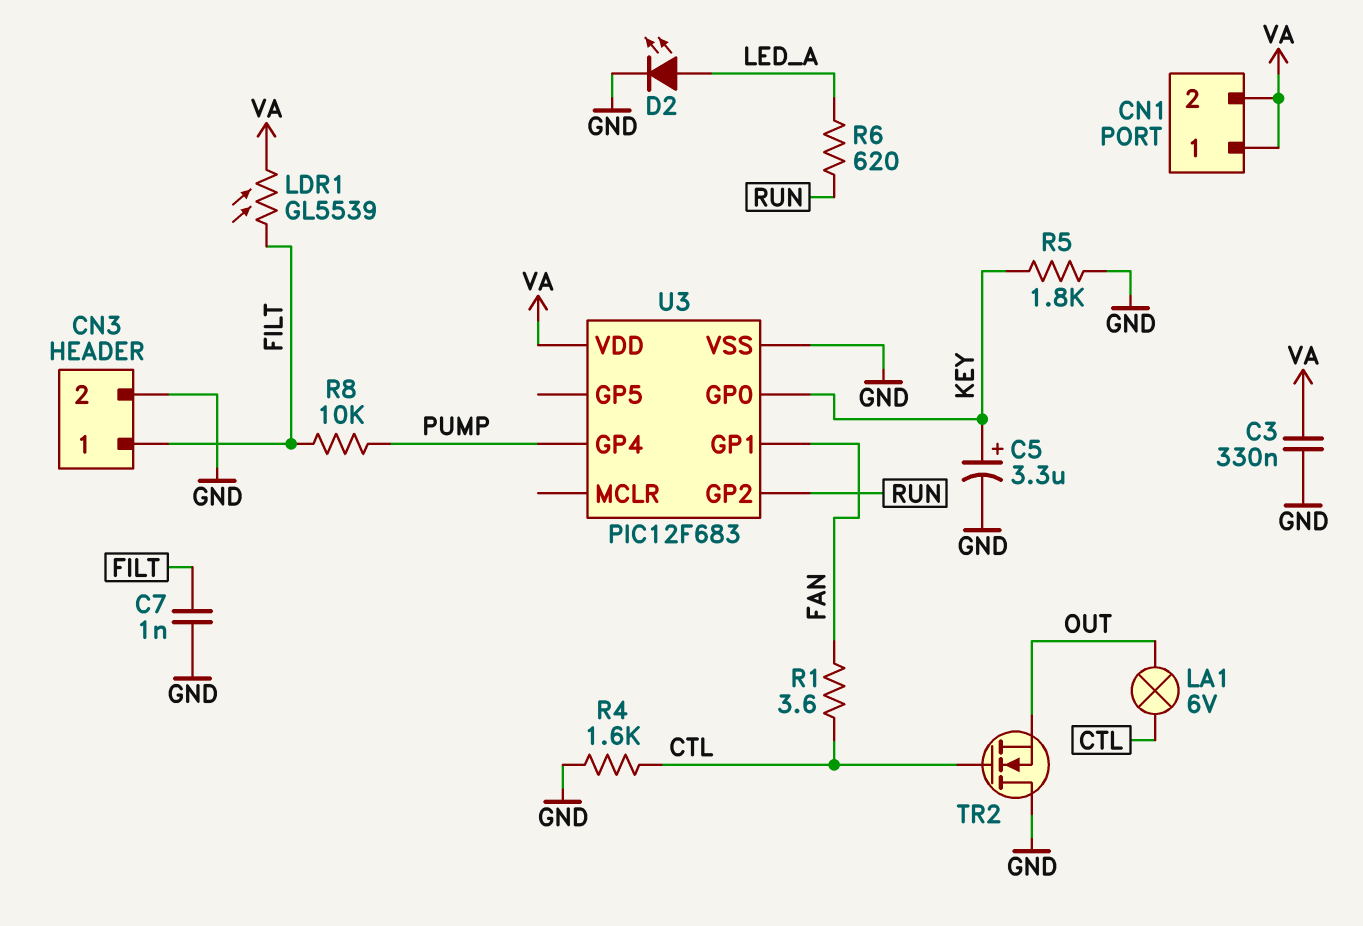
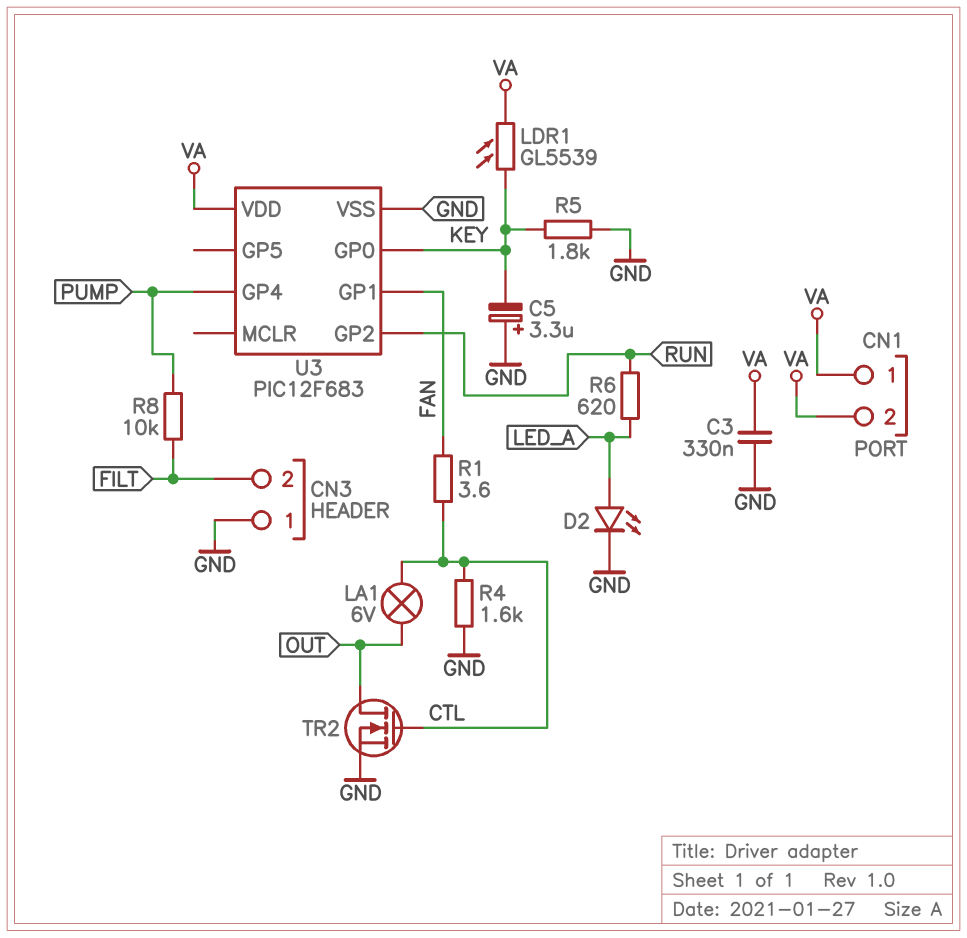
C5: 3.3uF (plus KEY, minus GND) -> 3.3uF (plus GND, minus KEY)
C7: 1nF (FILT, GND) -> none
CN3 pin 1: FILT -> GND
CN3 pin 2: GND -> FILT
LDR1: GL5539 (FILT, VA) -> GL5539 (KEY, VA)
TR2: NMOS (G CTL, D GND, S OUT) -> NMOS (G CTL, D OUT, S GND)

